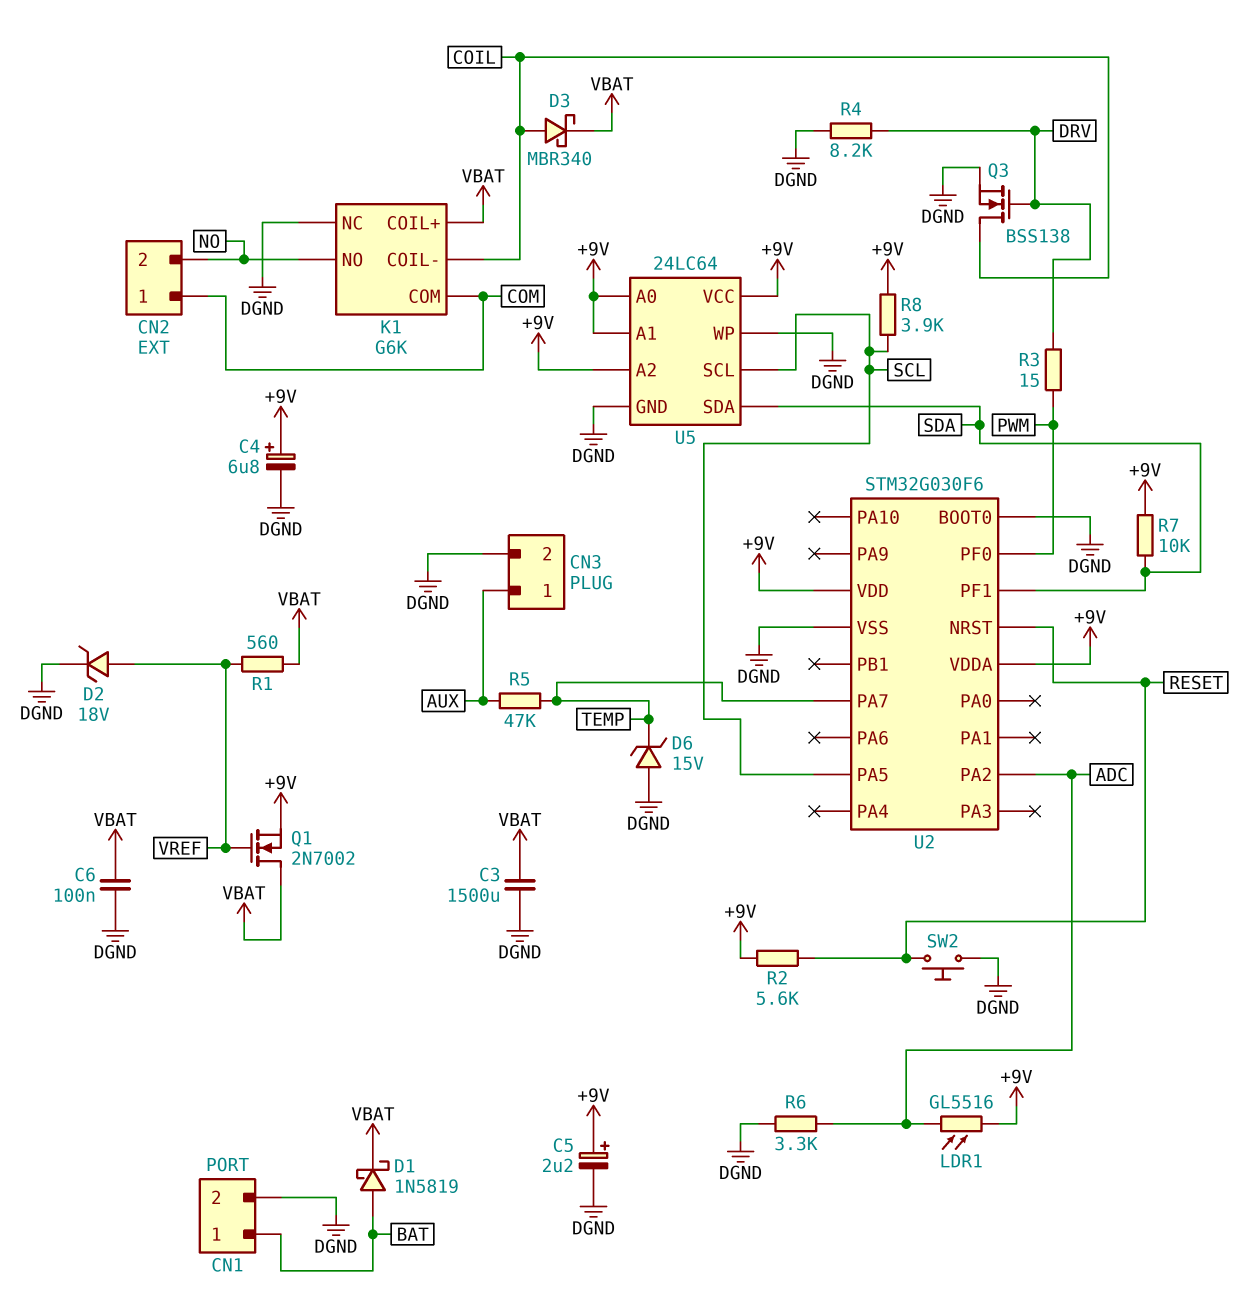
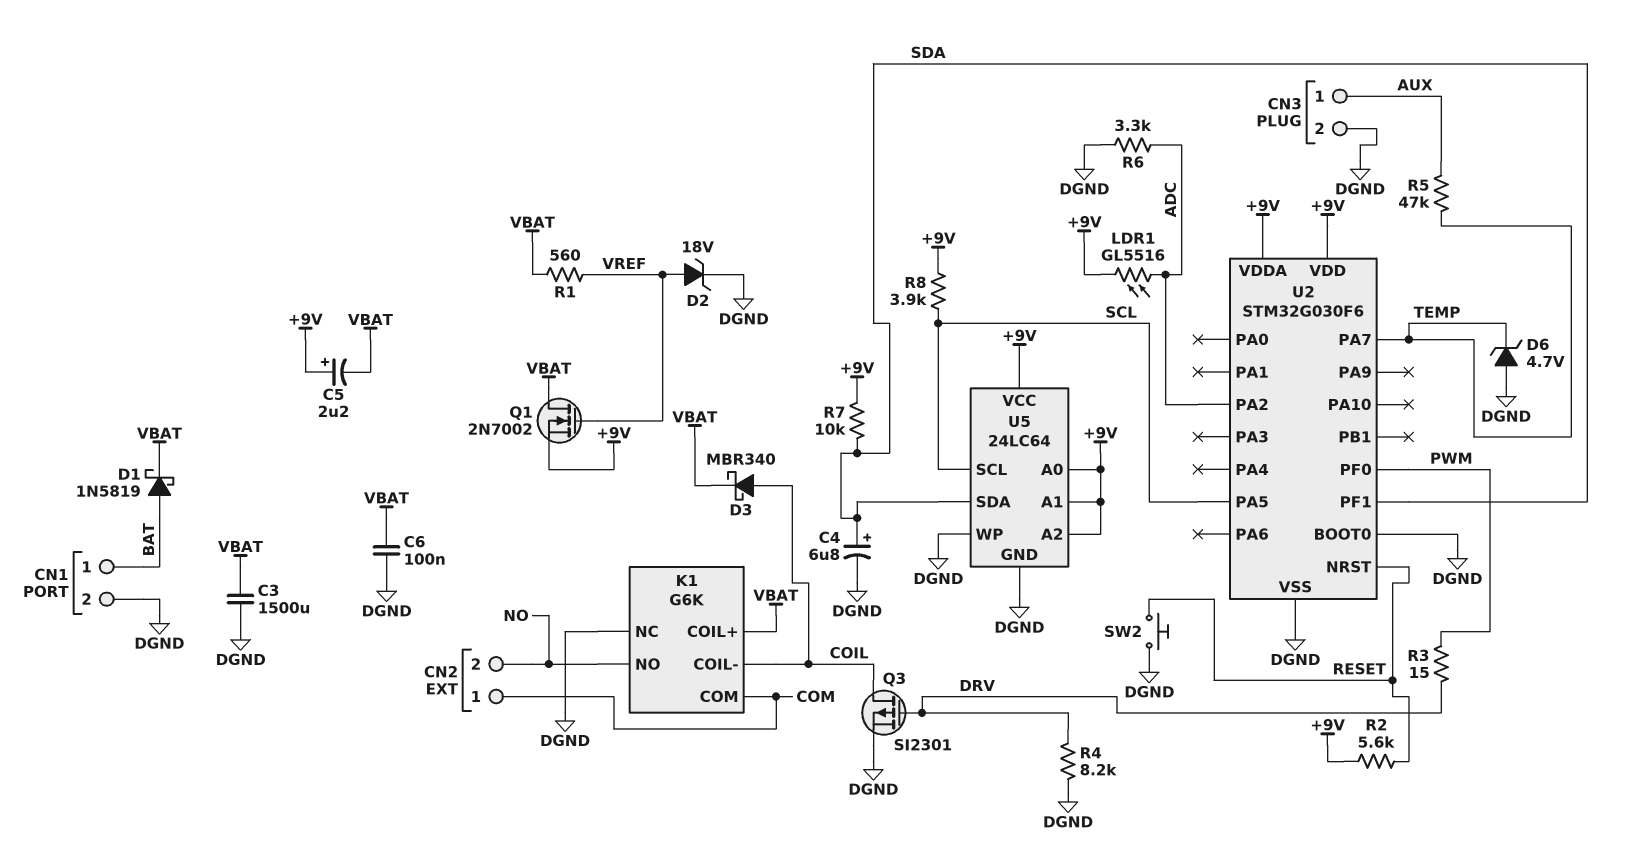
C4: 6.8uF (plus +9V, minus DGND) -> 6.8uF (plus SDA, minus DGND)
C5: 2.2uF (plus +9V, minus DGND) -> 2.2uF (plus +9V, minus VBAT)
D6: zener 15V (A DGND, K TEMP) -> zener 4.7V (A DGND, K TEMP)
Q3: NMOS BSS138 (G DRV, D COIL, S DGND) -> PMOS SI2301 (G DRV, D COIL, S DGND)

